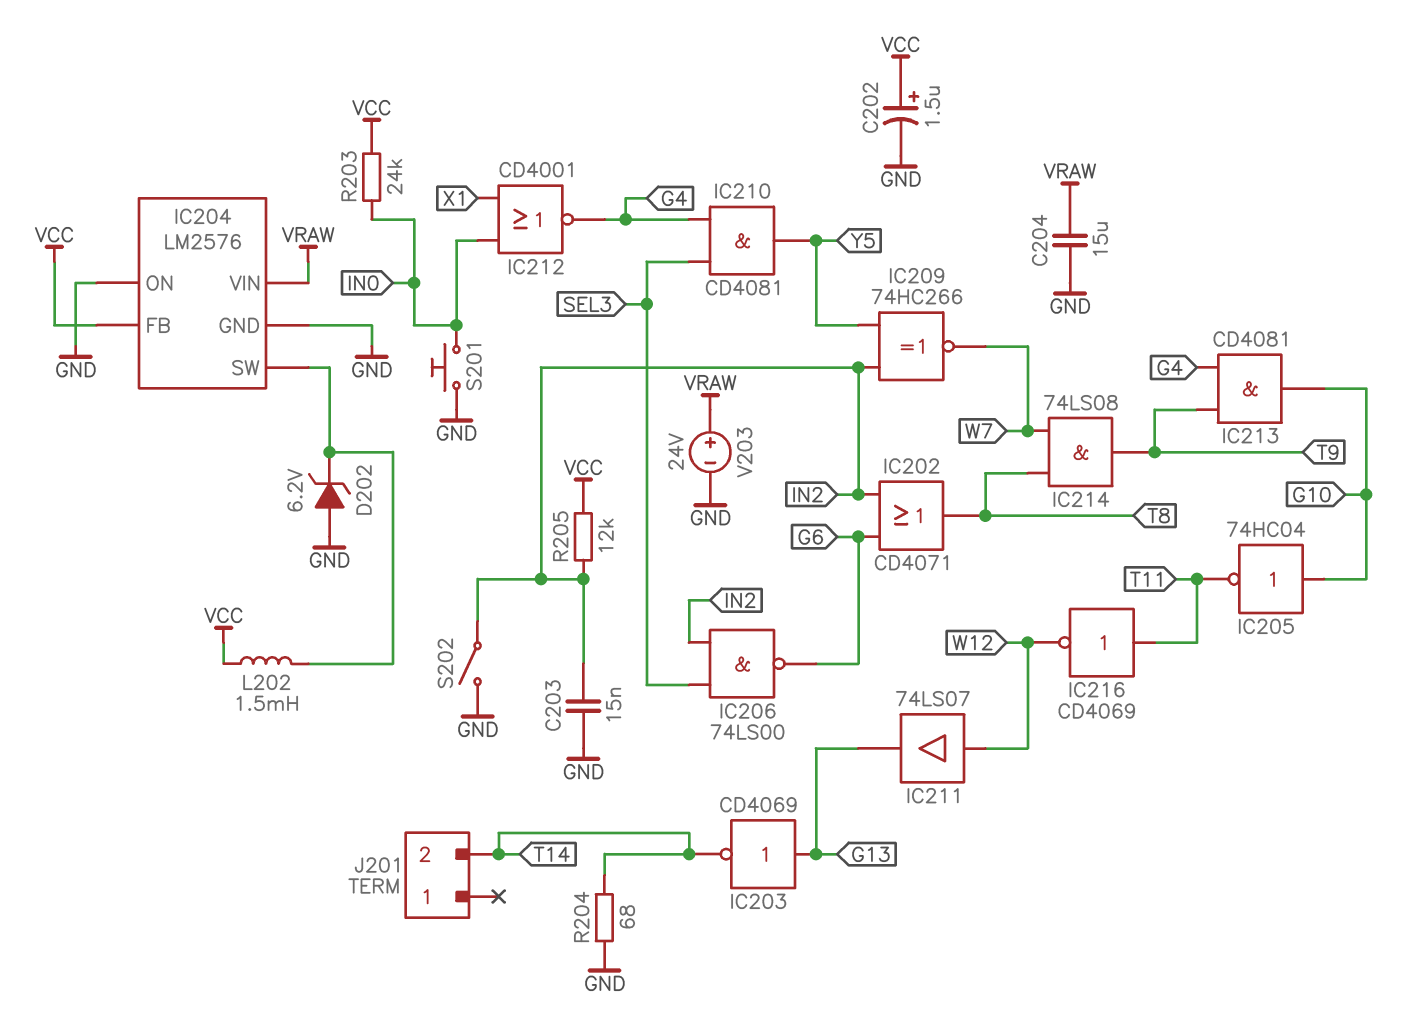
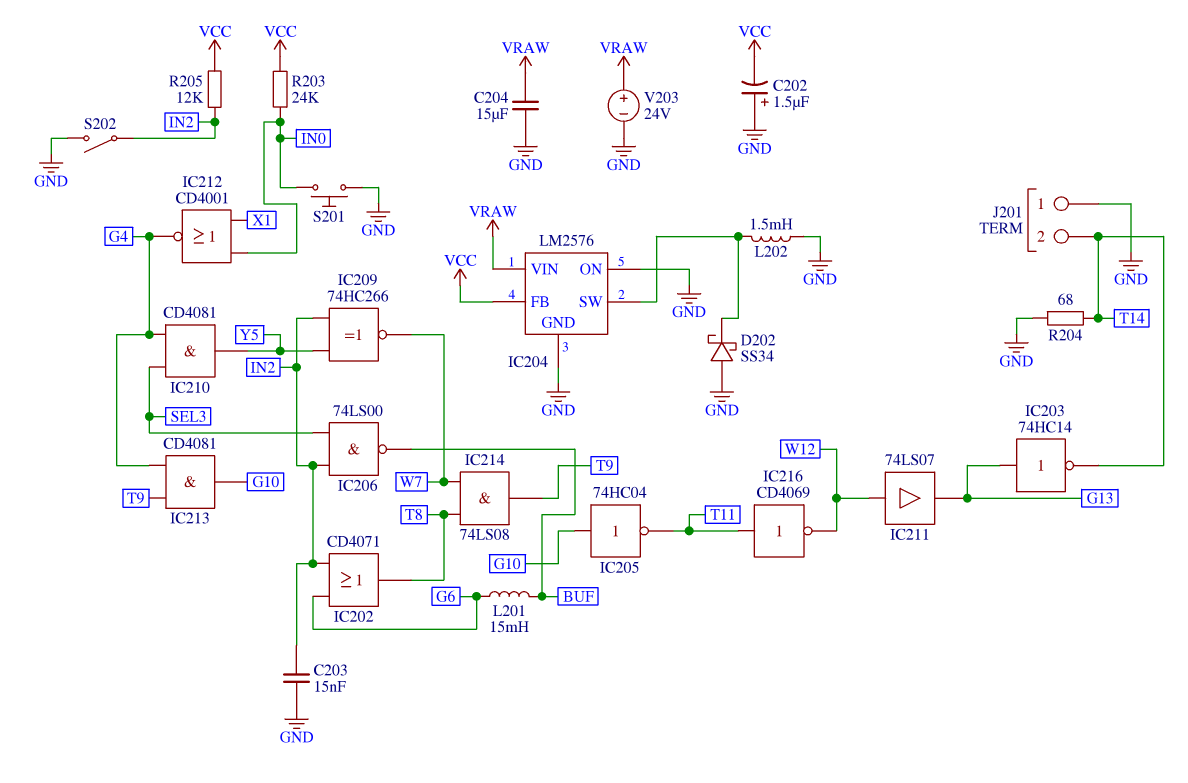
C202: 1.5uF (plus VCC, minus GND) -> 1.5uF (plus GND, minus VCC)
D202: zener 6.2V (A GND, K IC204/SW) -> schottky SS34 (A GND, K IC204/SW)
IC203: NOT CD4069 (in G13, out T14) -> NOT 74HC14 (in G13, out T14)
IC206: NAND 74LS00 (in IN2, in SEL3, out G6) -> NAND 74LS00 (in IN2, in SEL3, out BUF)
J201 pin 1: none -> GND
L201: none -> 15mH (BUF, G6)
L202: 1.5mH (IC204/SW, VCC) -> 1.5mH (GND, IC204/SW)

